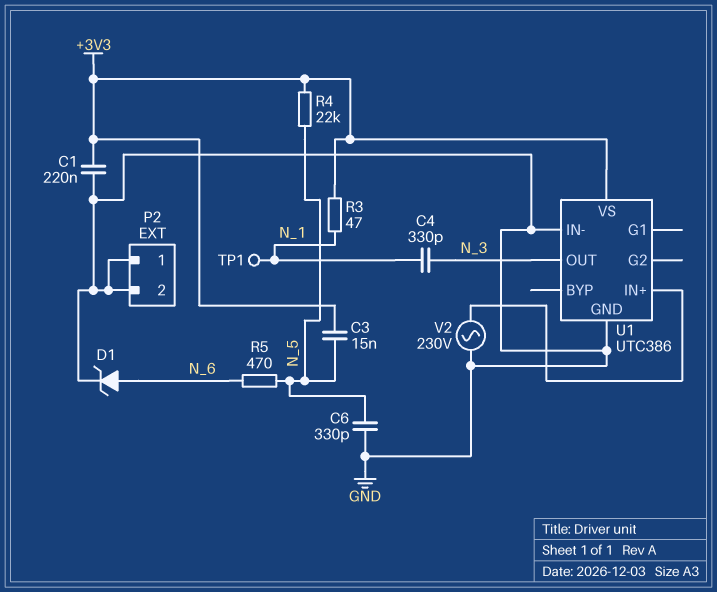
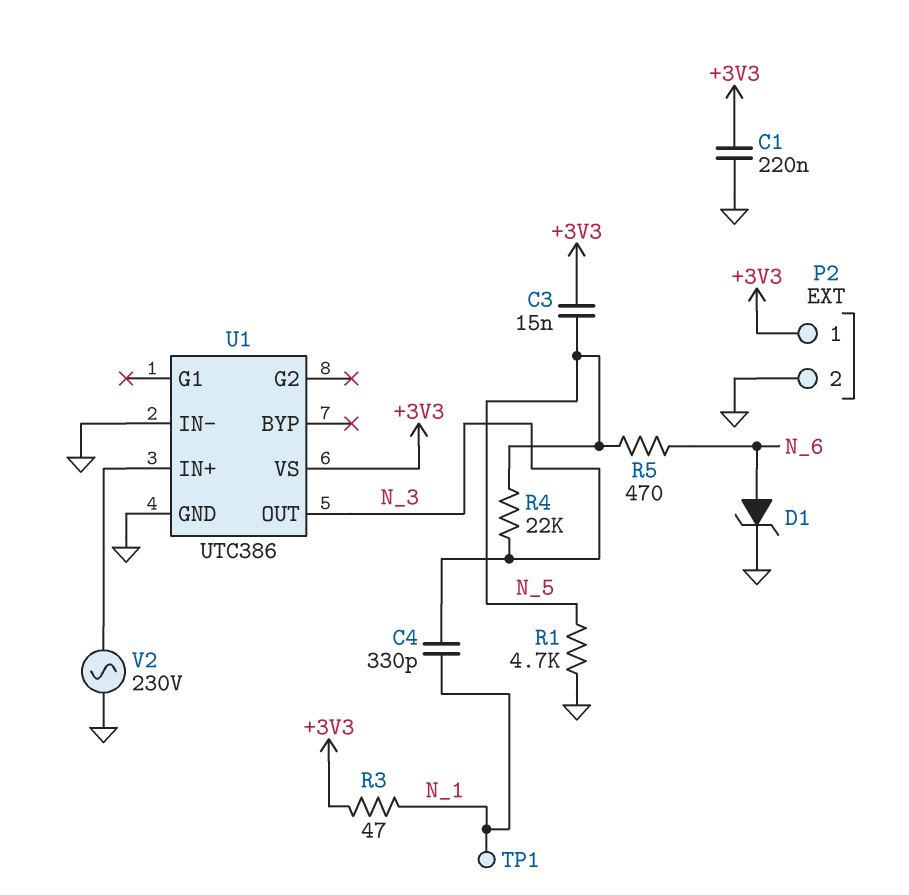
C6: 330pF (GND, N_5) -> none
P2 pin 1: GND -> +3V3
R1: none -> 4.7k (GND, N_5)
R4: 22k (+3V3, N_5) -> 22k (N_3, N_5)

